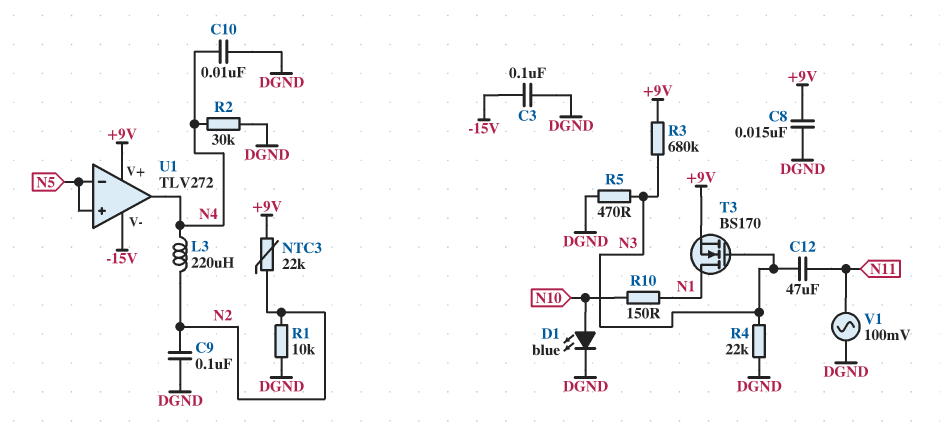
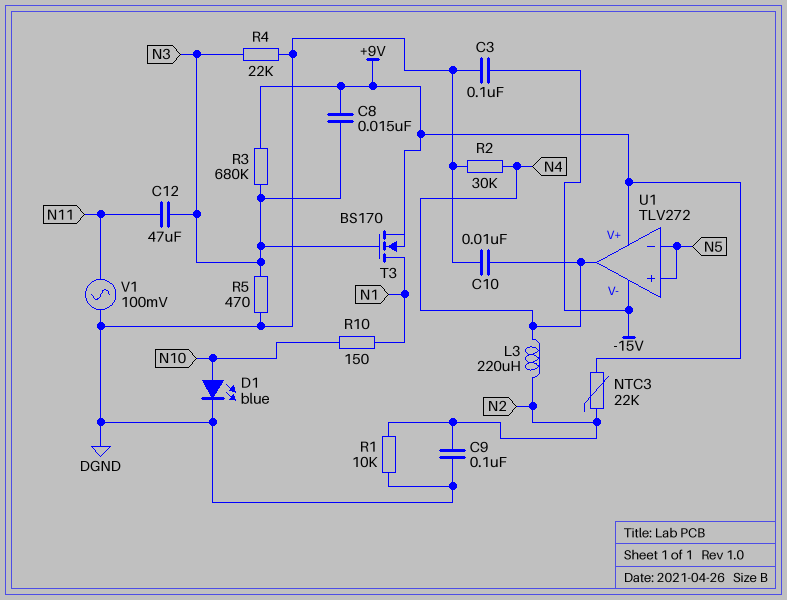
C8: 15nF (+9V, DGND) -> 15nF (+9V, N3)

